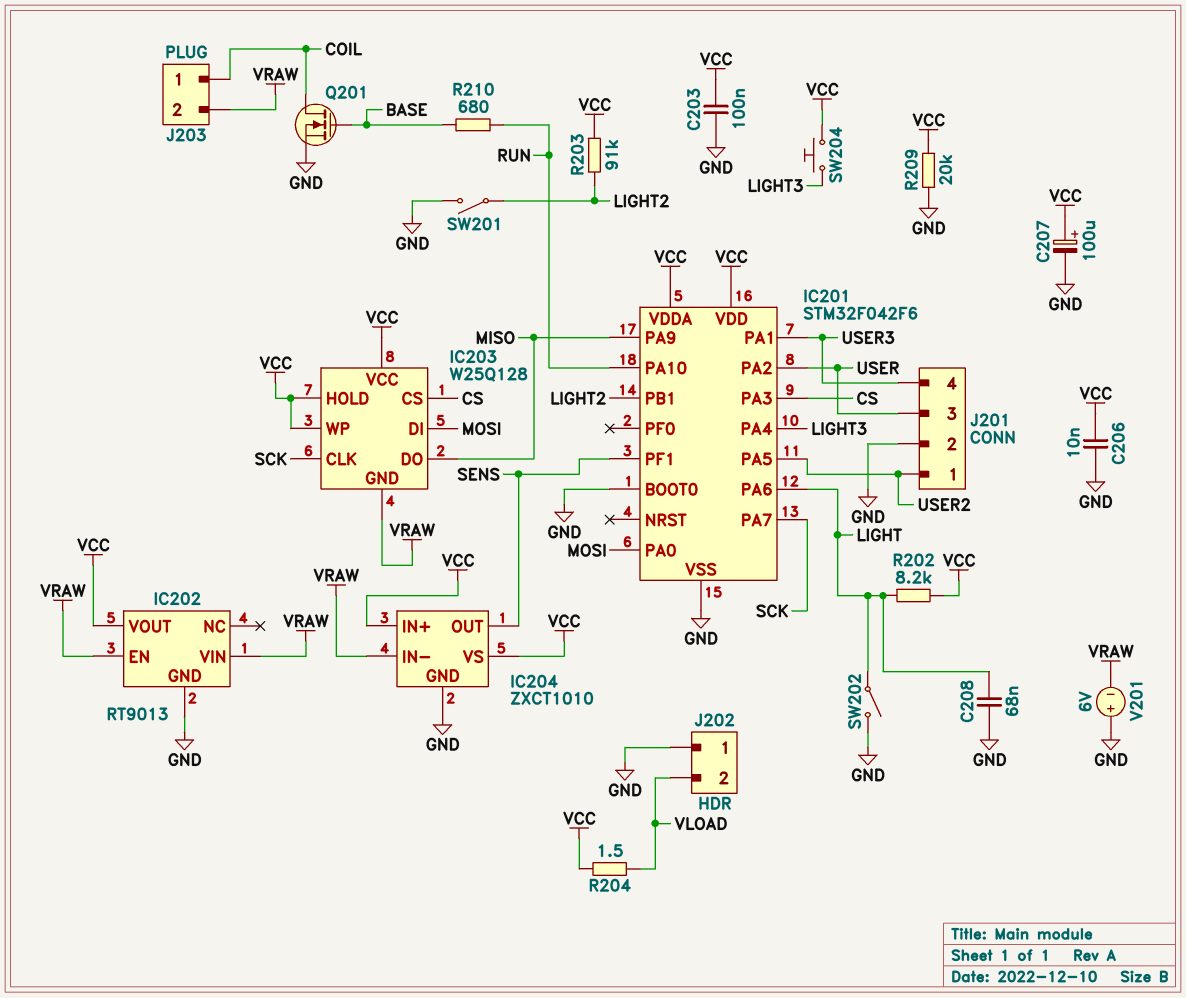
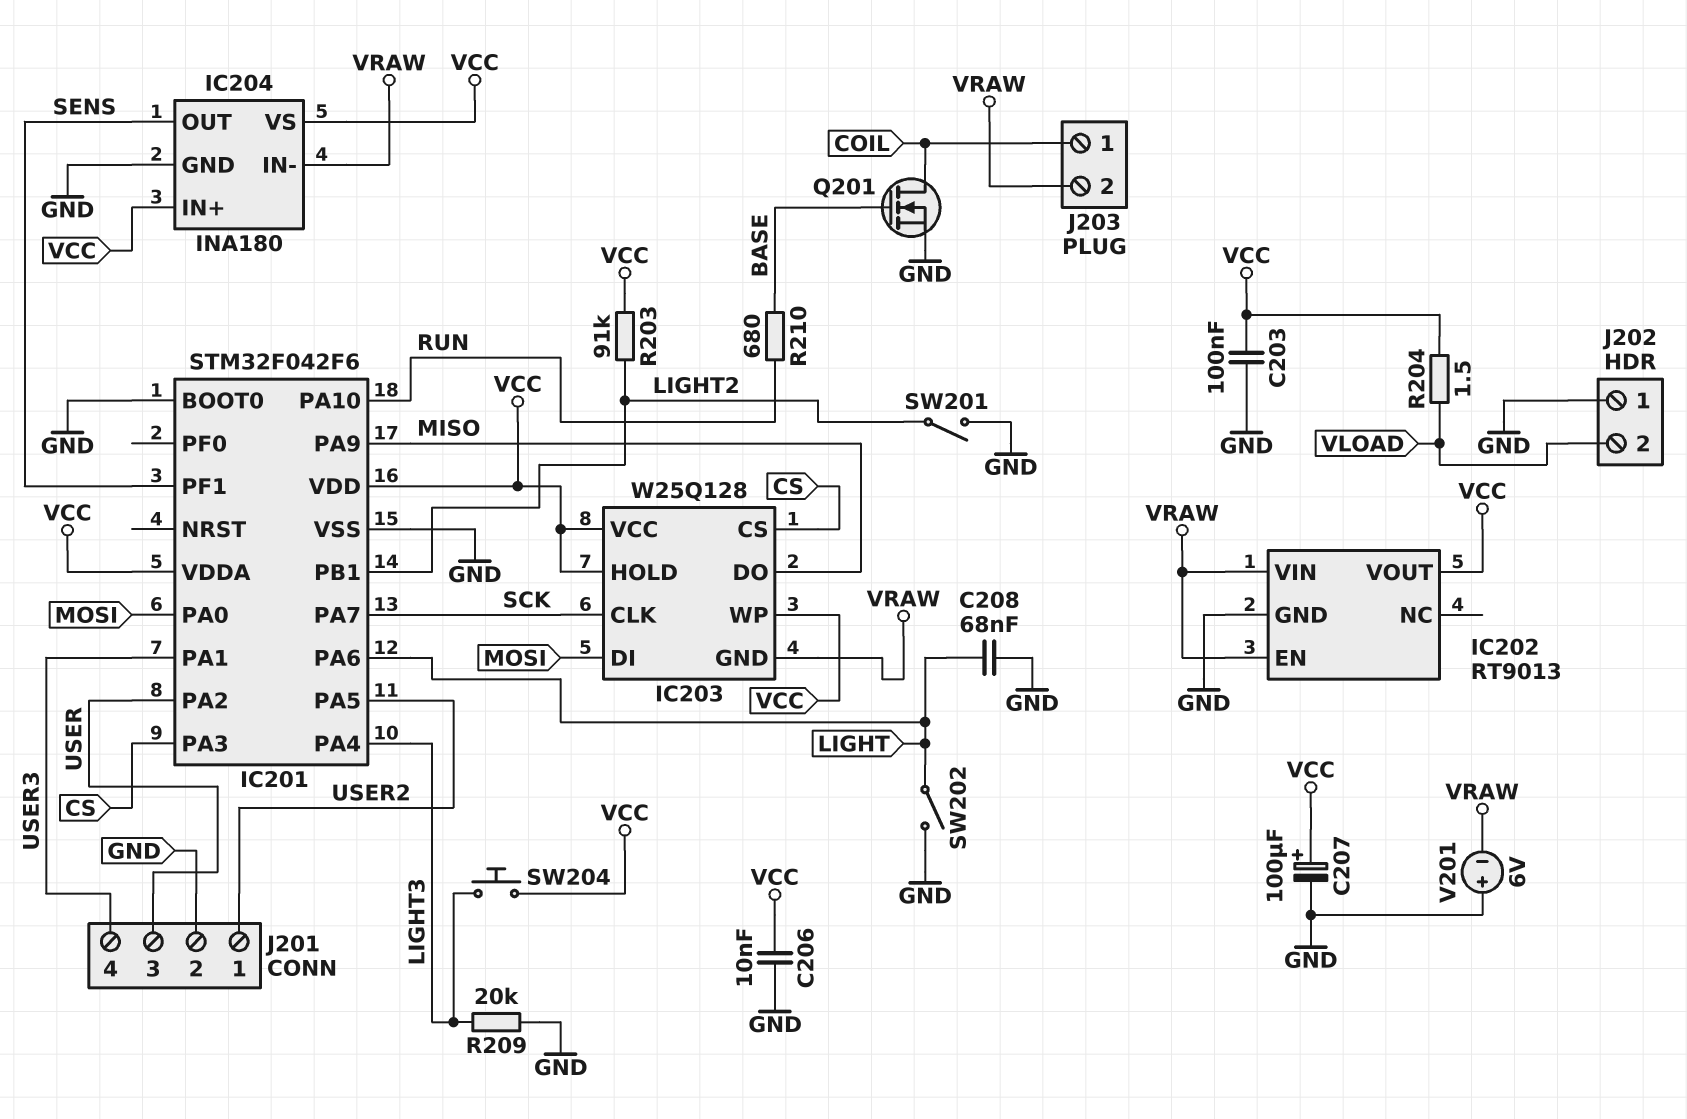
IC204: ZXCT1010 -> INA180
R202: 8.2k (LIGHT, VCC) -> none
R209: 20k (GND, VCC) -> 20k (GND, LIGHT3)

